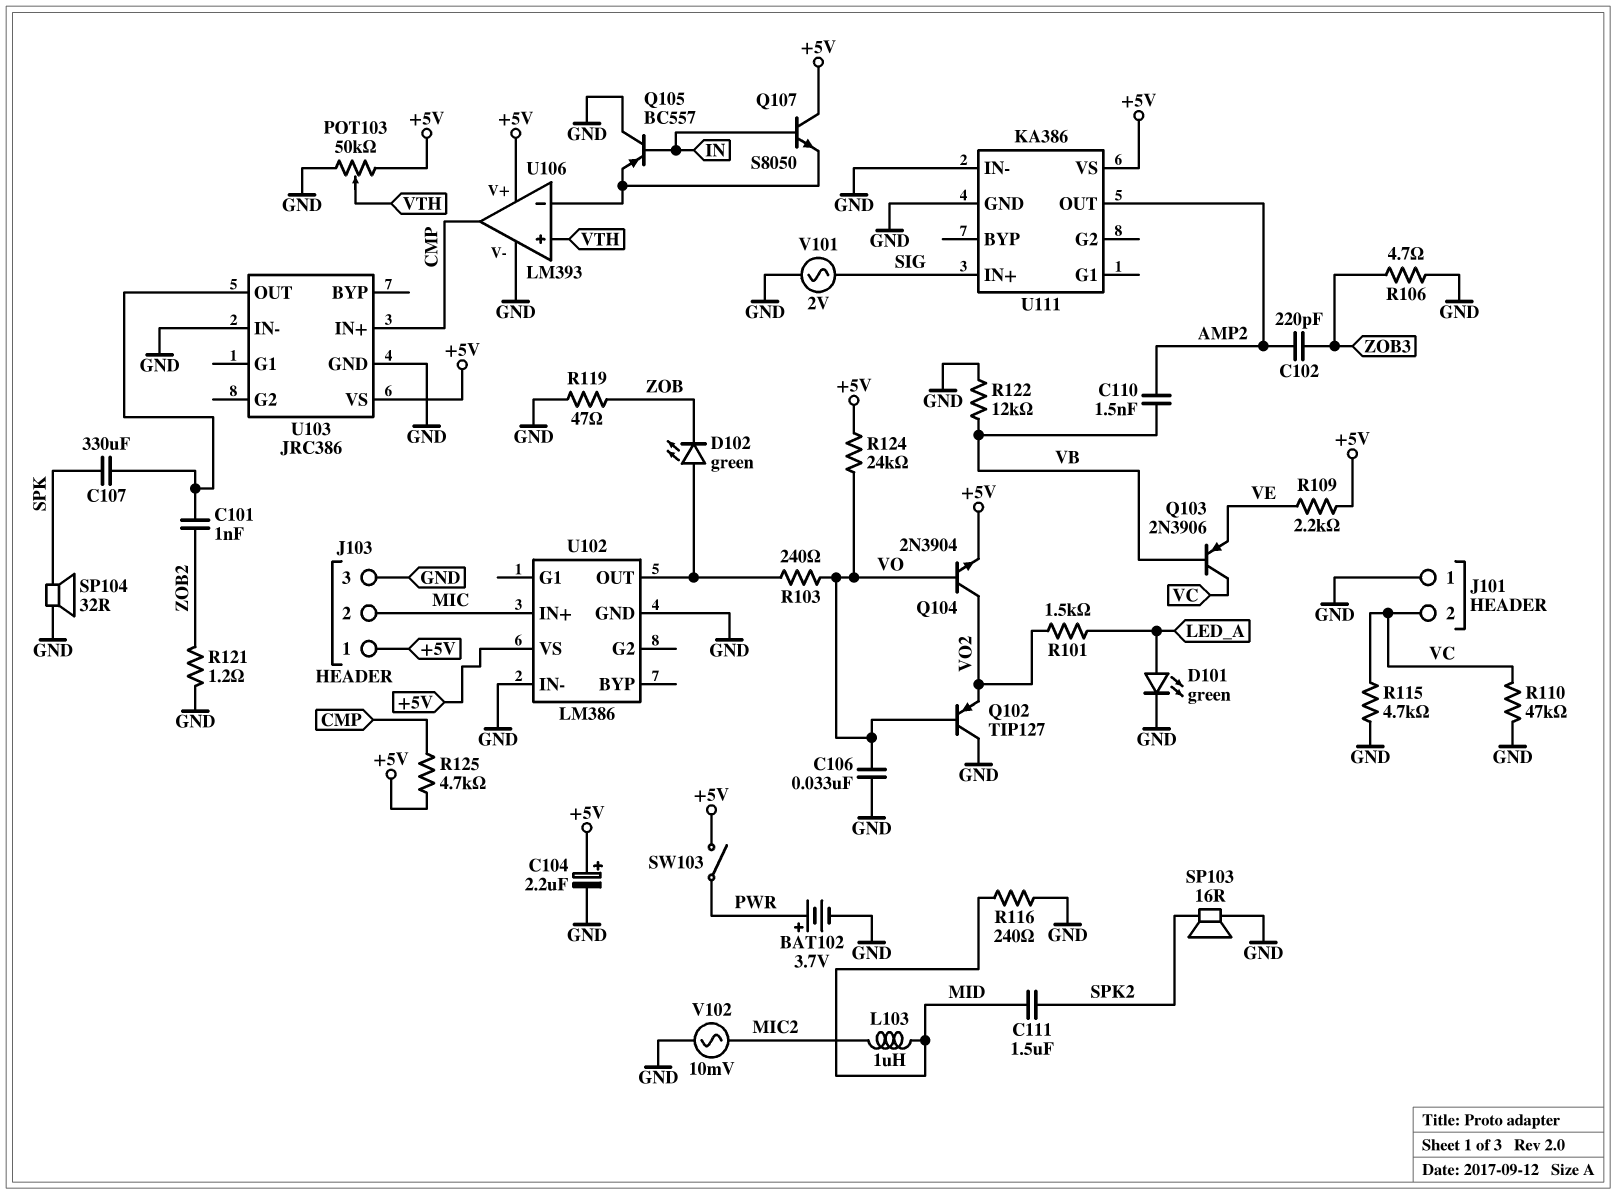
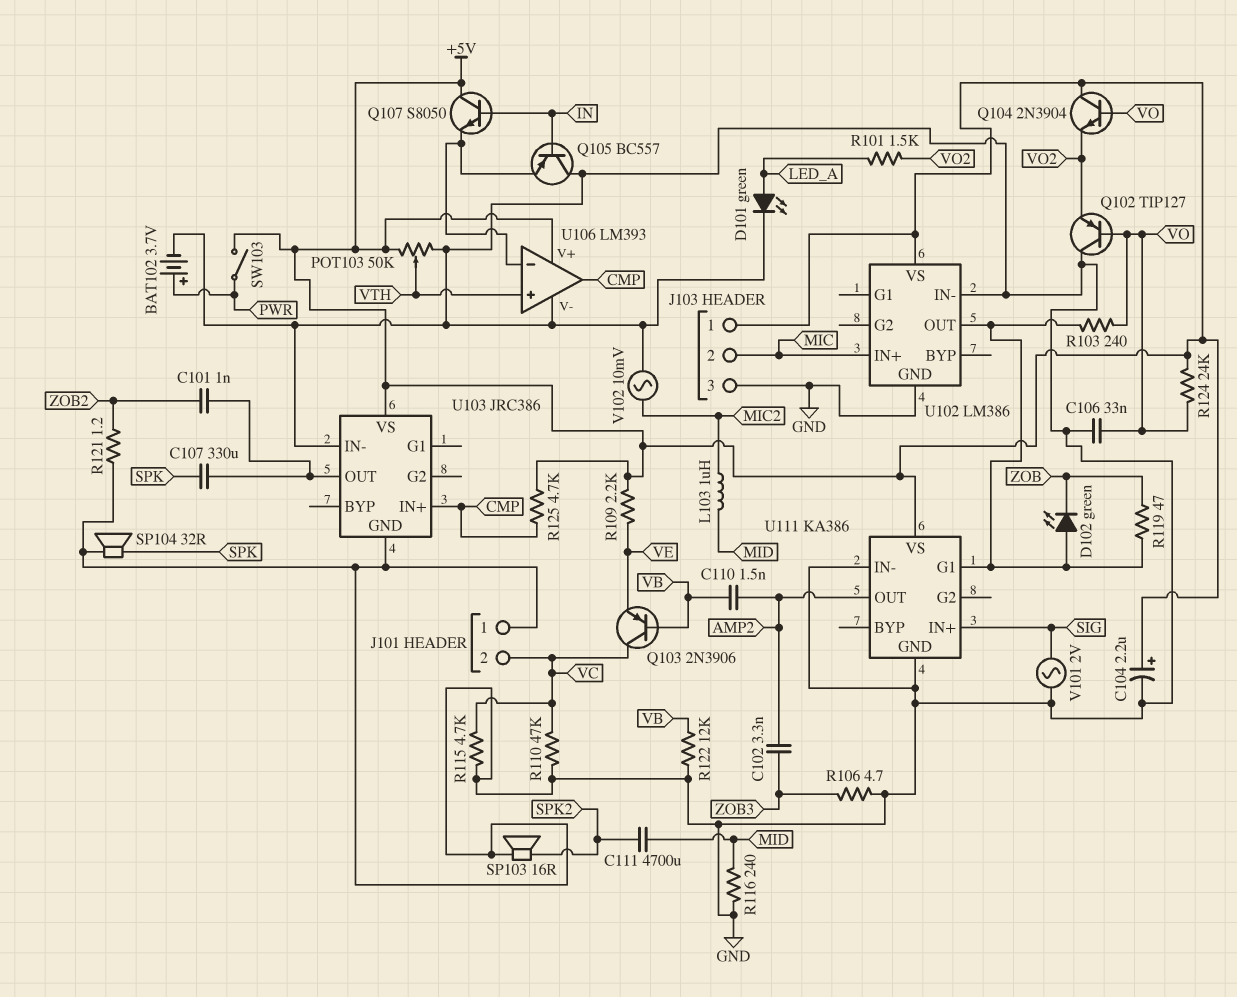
C102: 220pF (AMP2, ZOB3) -> 3.3nF (AMP2, ZOB3)
C111: 1.5uF (MID, SPK2) -> 4700uF (MID, SPK2)
Q104: NPN 2N3904 (B VO, C VO2, E +5V) -> NPN 2N3904 (B VO, C +5V, E VO2)
R119: 47 (GND, ZOB) -> 47 (U102/OUT, ZOB)
U111 pin G1: none -> U102/OUT

